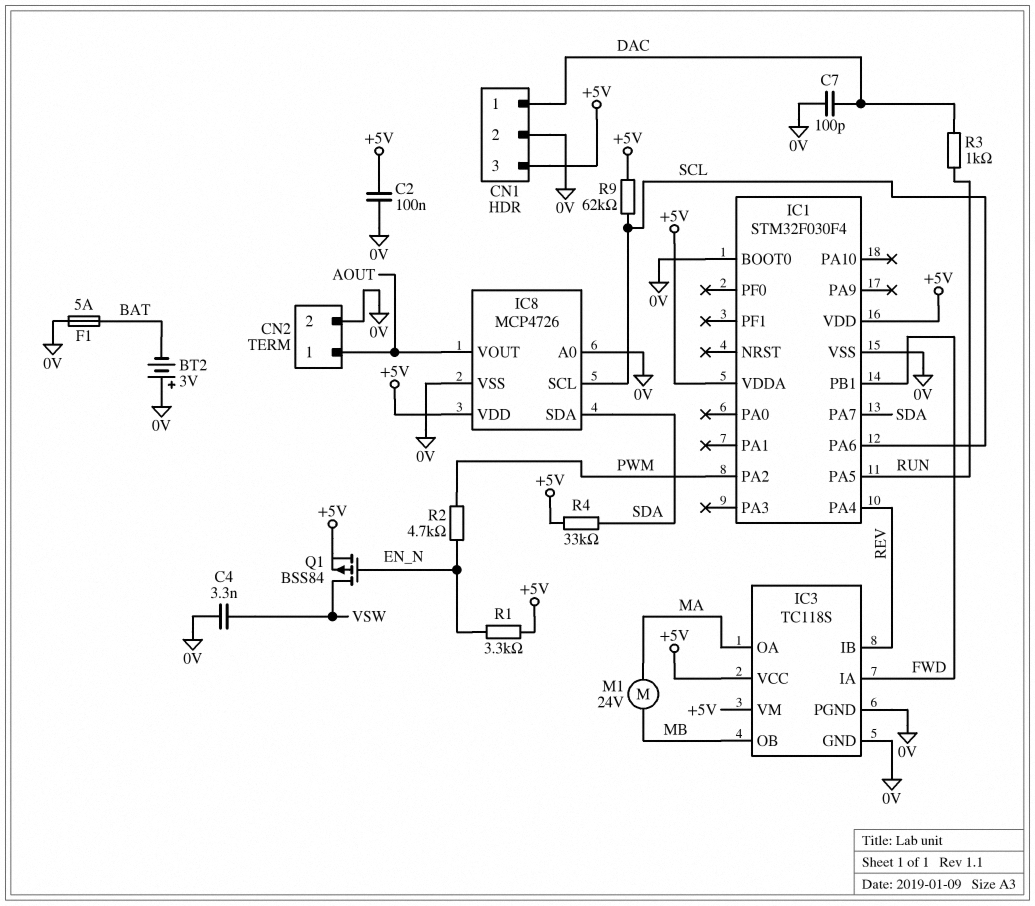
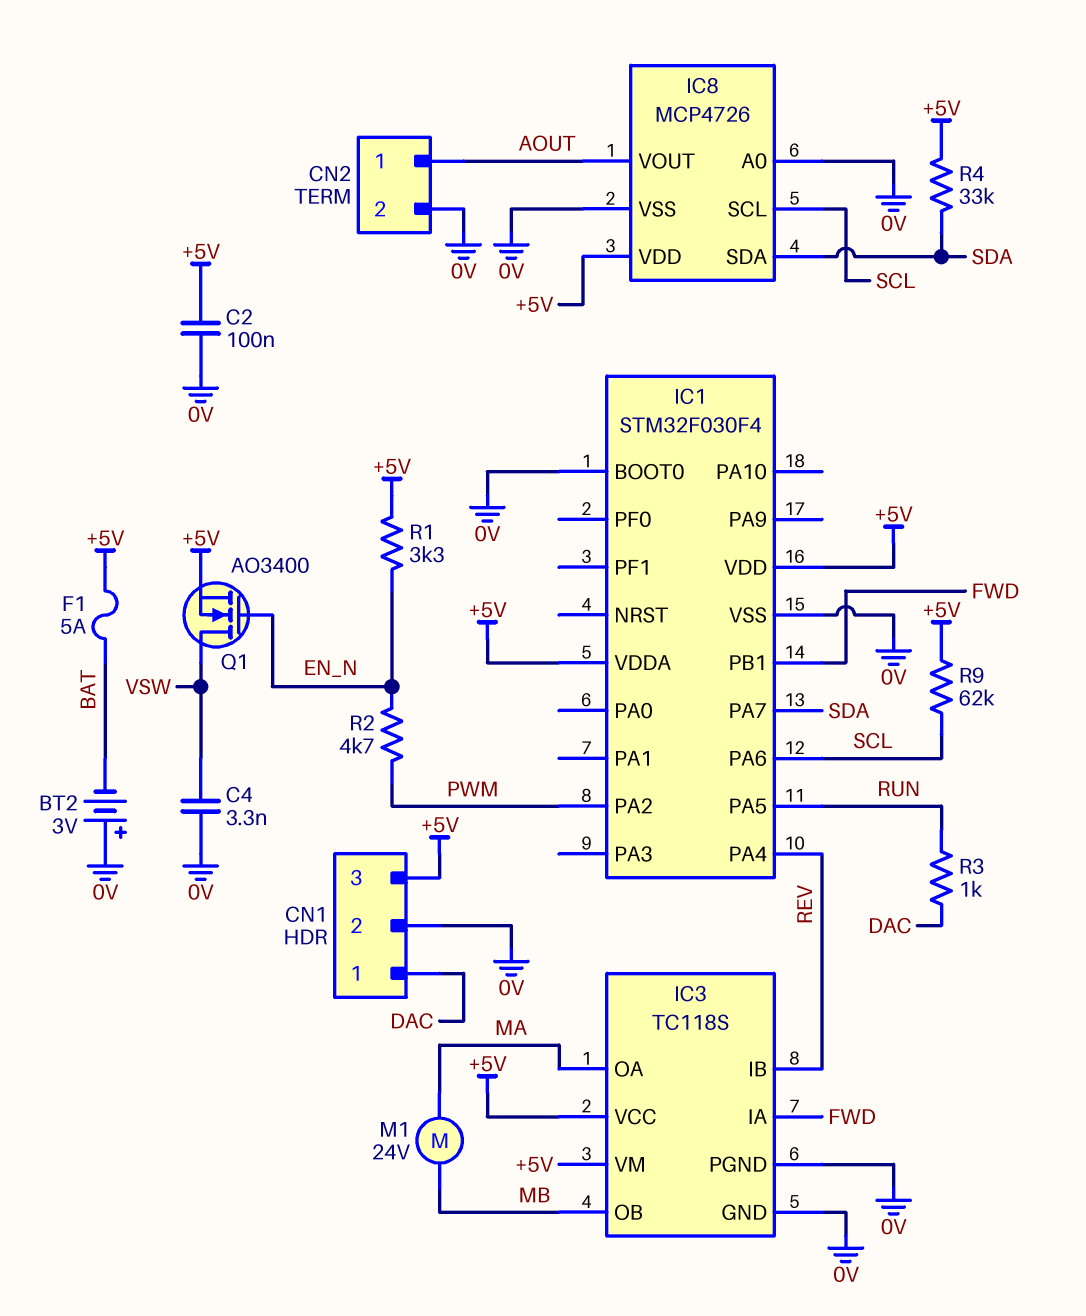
C7: 100pF (0V, DAC) -> none
F1: 5A (0V, BAT) -> 5A (+5V, BAT)
Q1: PMOS BSS84 (G EN_N, D VSW, S +5V) -> NMOS AO3400 (G EN_N, D VSW, S +5V)

